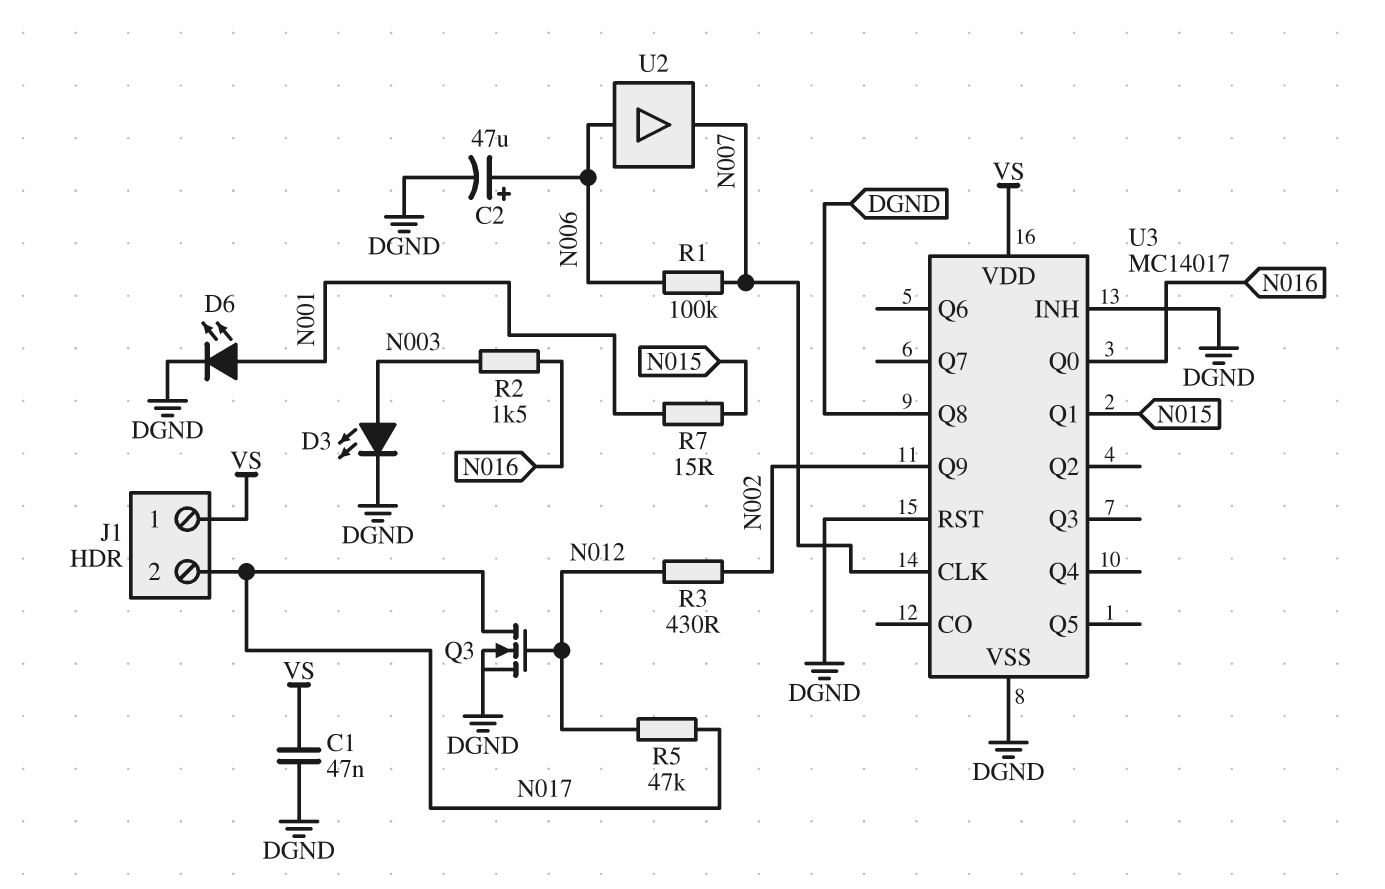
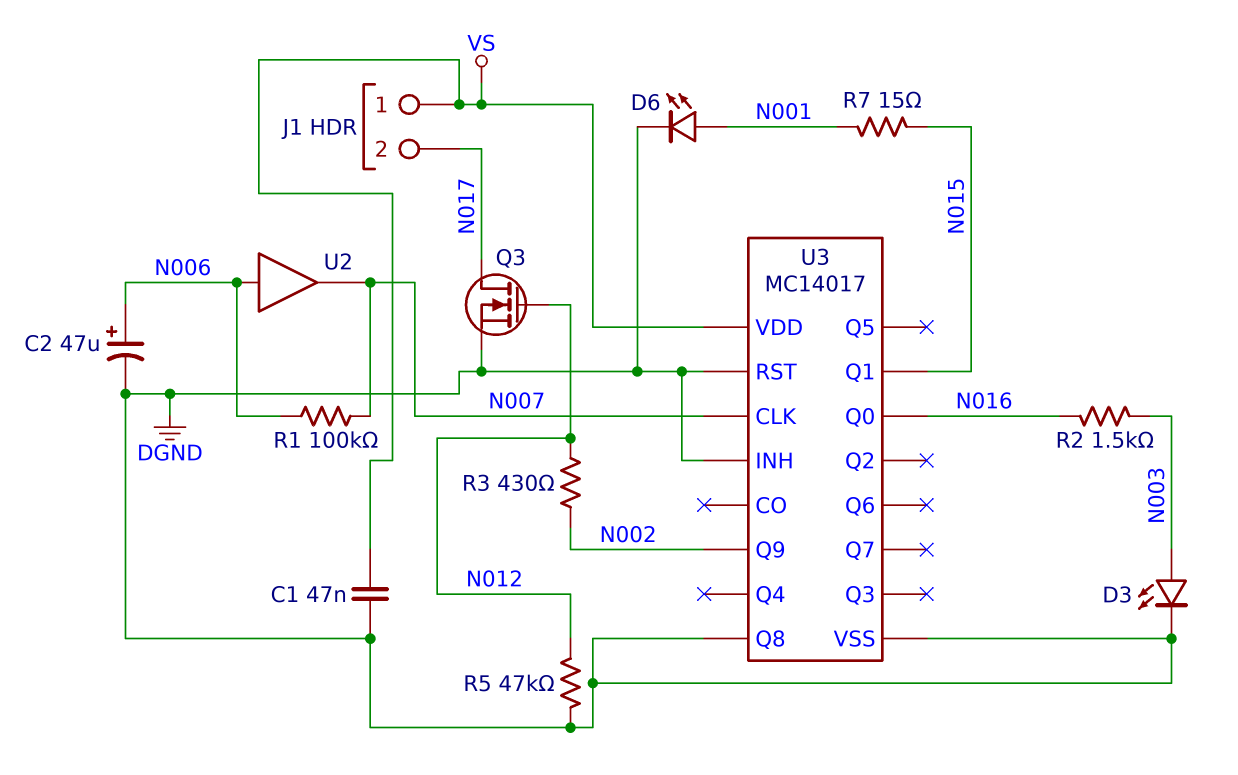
R5: 47k (N012, N017) -> 47k (DGND, N012)

